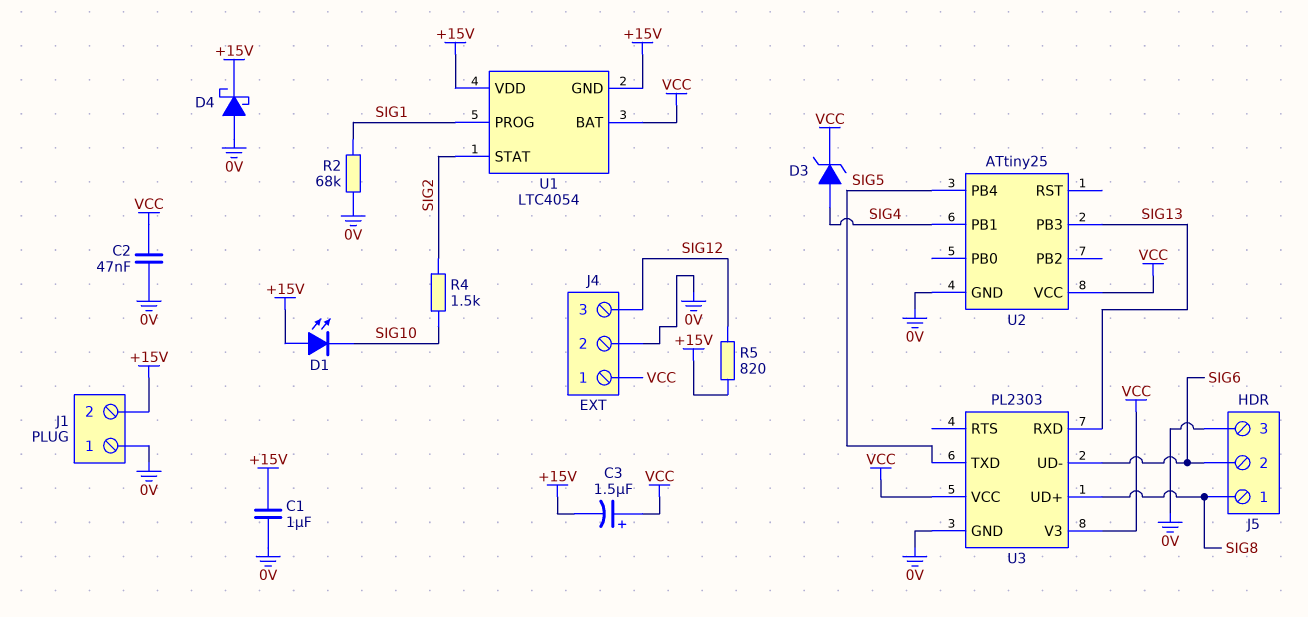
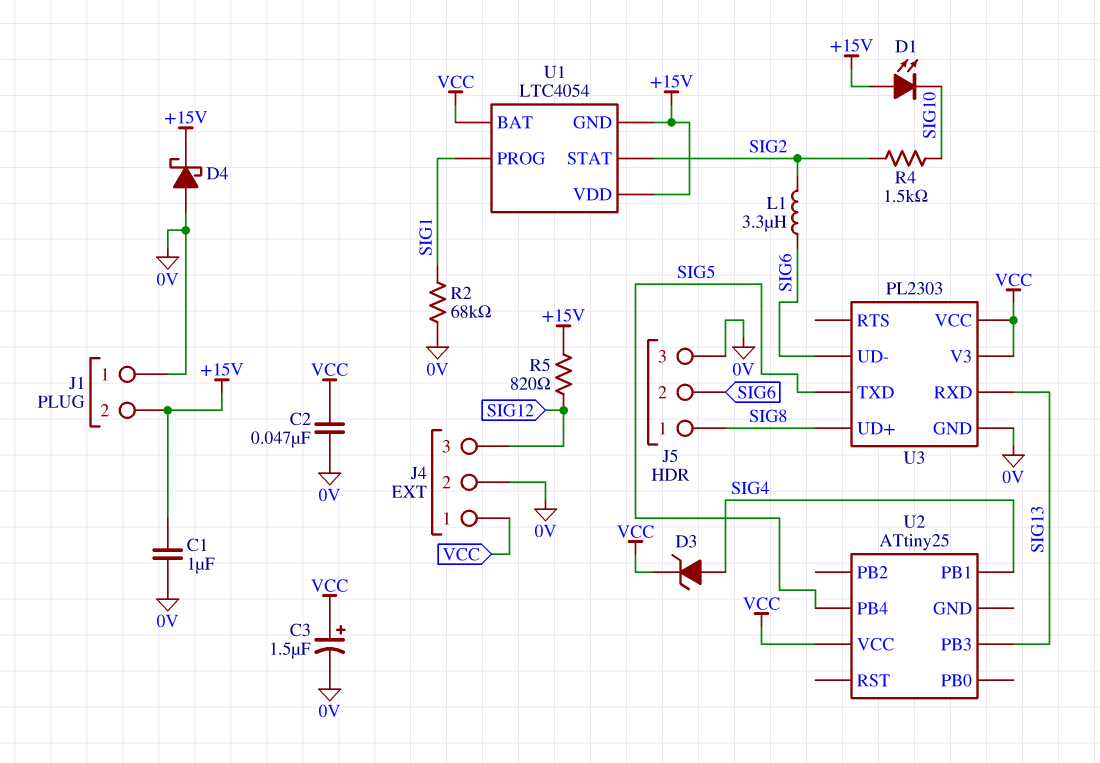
C3: 1.5uF (plus VCC, minus +15V) -> 1.5uF (plus VCC, minus 0V)
L1: none -> 3.3uH (SIG2, SIG6)
U2 pin GND: 0V -> none

